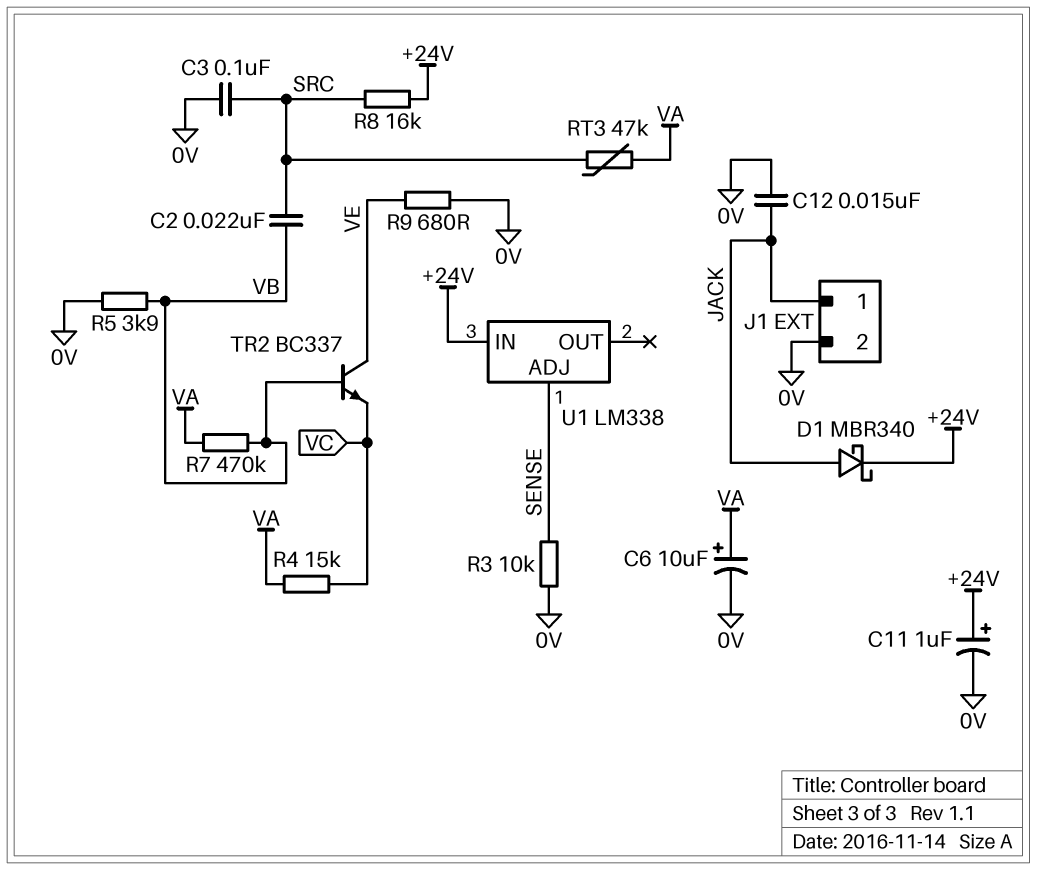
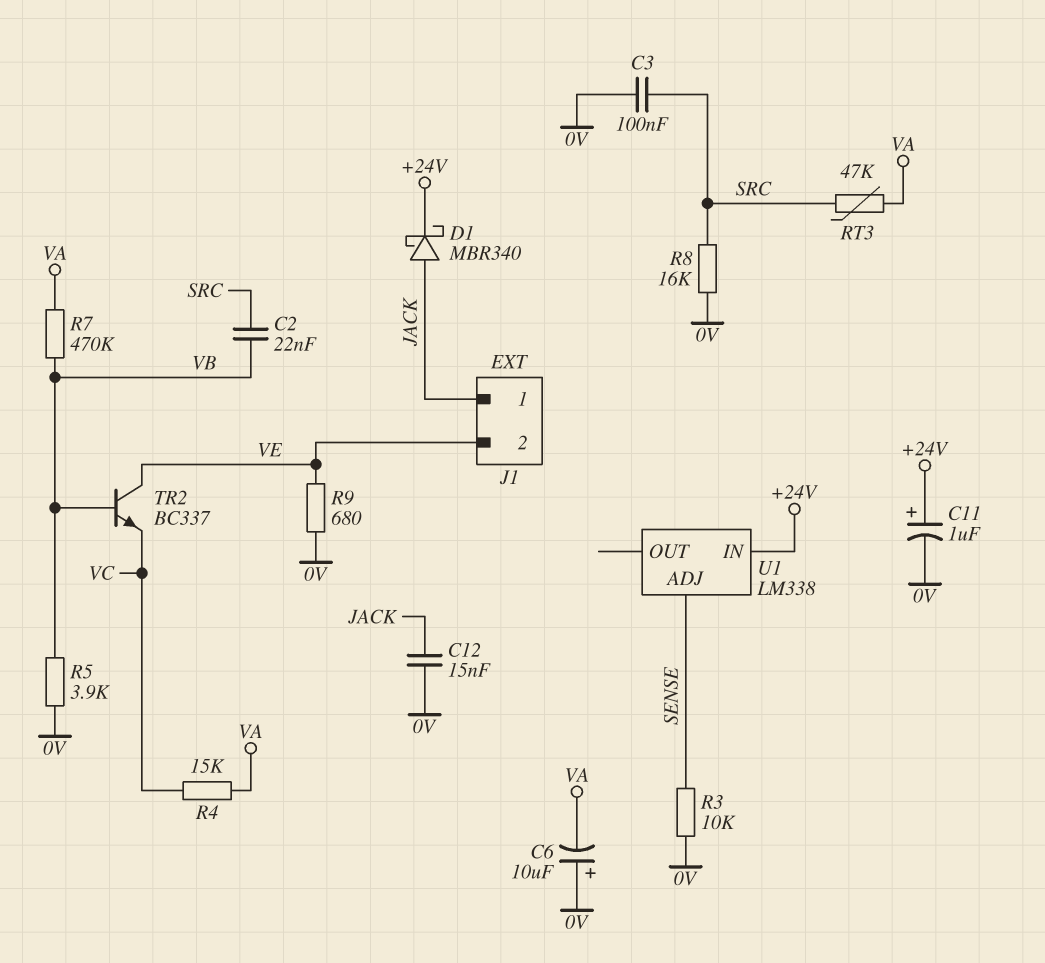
C6: 10uF (plus VA, minus 0V) -> 10uF (plus 0V, minus VA)
J1 pin 2: 0V -> VE
R8: 16k (+24V, SRC) -> 16k (0V, SRC)

